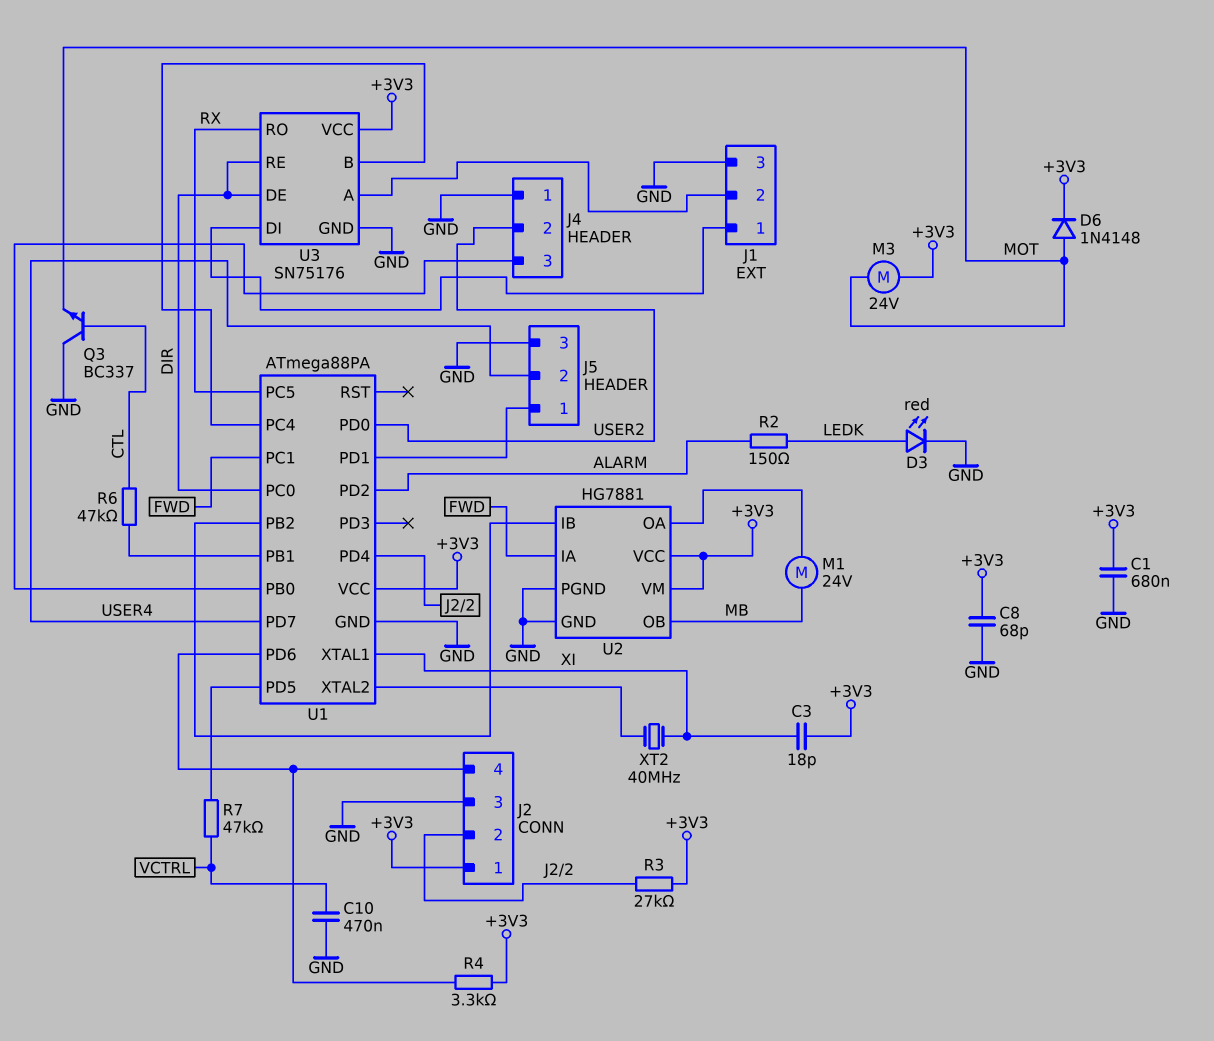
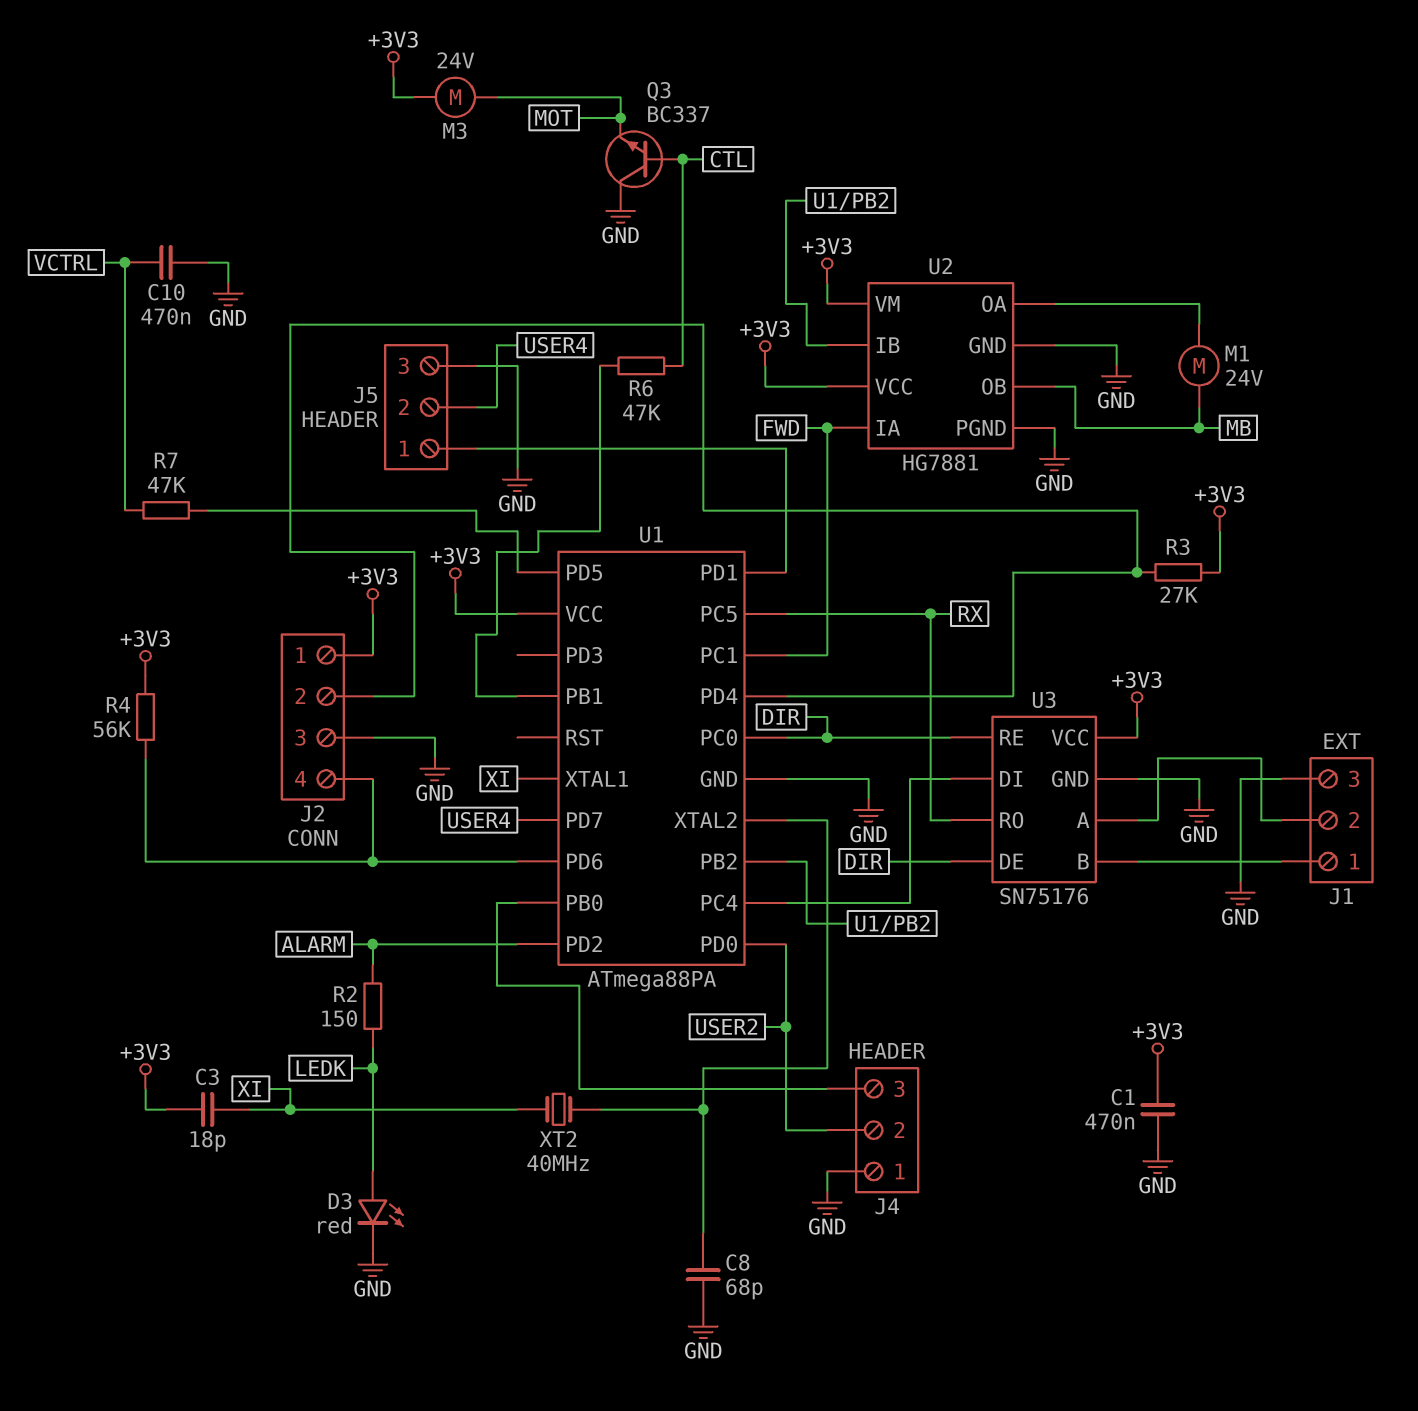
C1: 680nF (+3V3, GND) -> 470nF (+3V3, GND)
C8: 68pF (+3V3, GND) -> 68pF (GND, U1/XTAL2)
D6: diode 1N4148 (A MOT, K +3V3) -> none
R4: 3.3k (+3V3, J2/4) -> 56k (+3V3, J2/4)
U3 pin B: U1/PC4 -> J1/1
U3 pin DI: J1/1 -> U1/PC4

